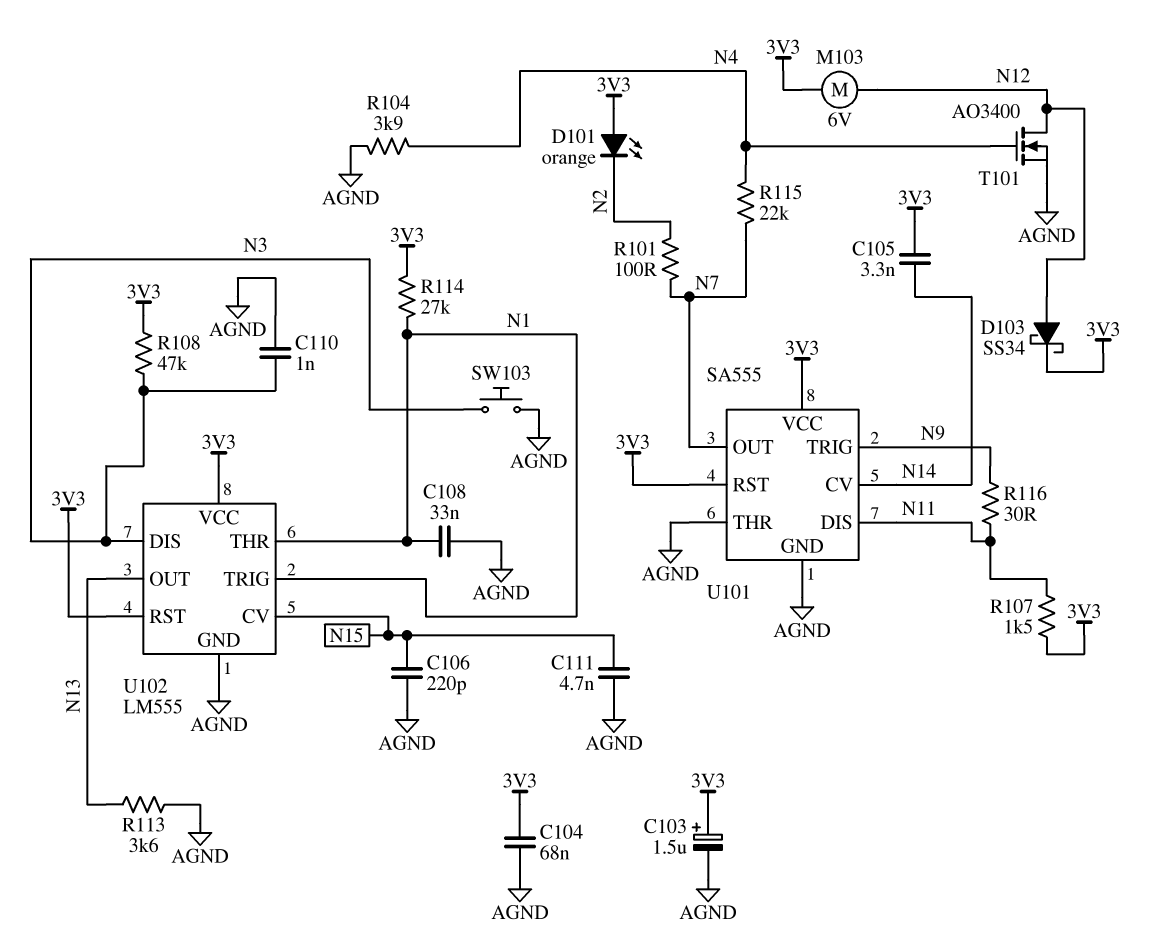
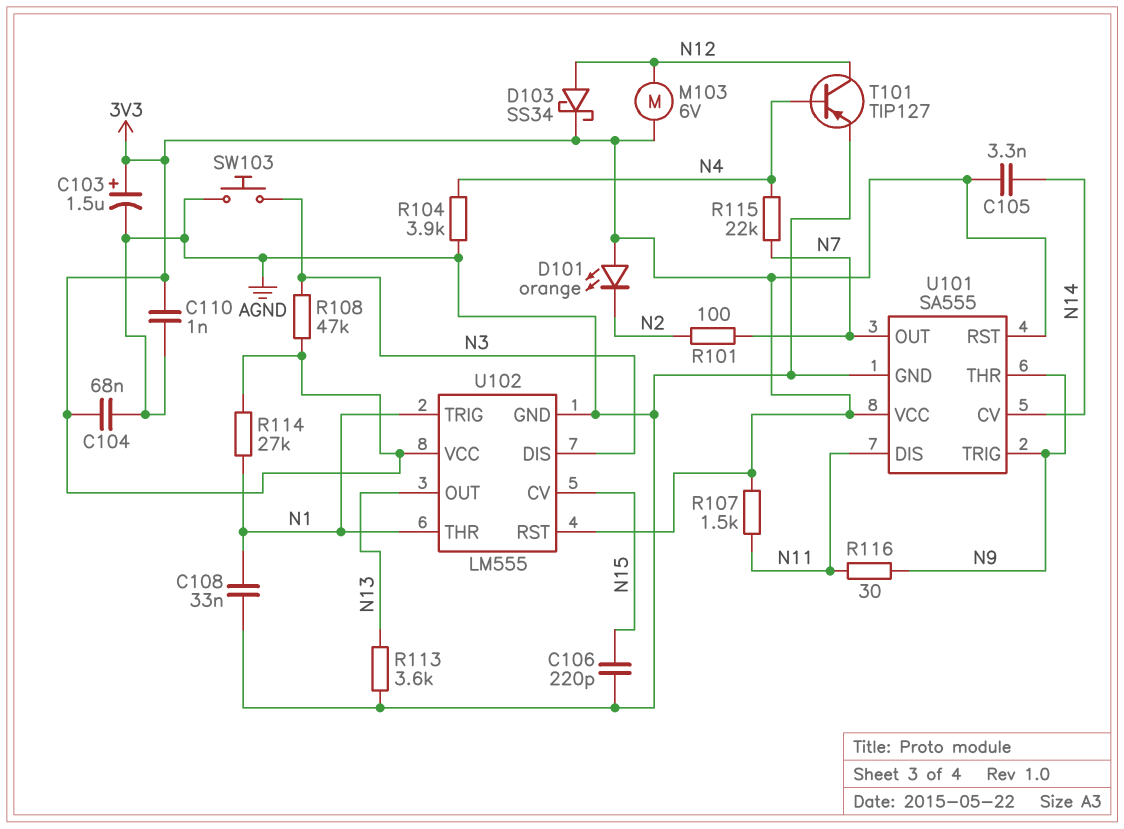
C110: 1nF (AGND, N3) -> 1nF (3V3, AGND)
C111: 4.7nF (AGND, N15) -> none
T101: NMOS AO3400 (G N4, D N12, S AGND) -> PNP TIP127 (B N4, C N12, E AGND)
U101 pin THR: AGND -> N9

